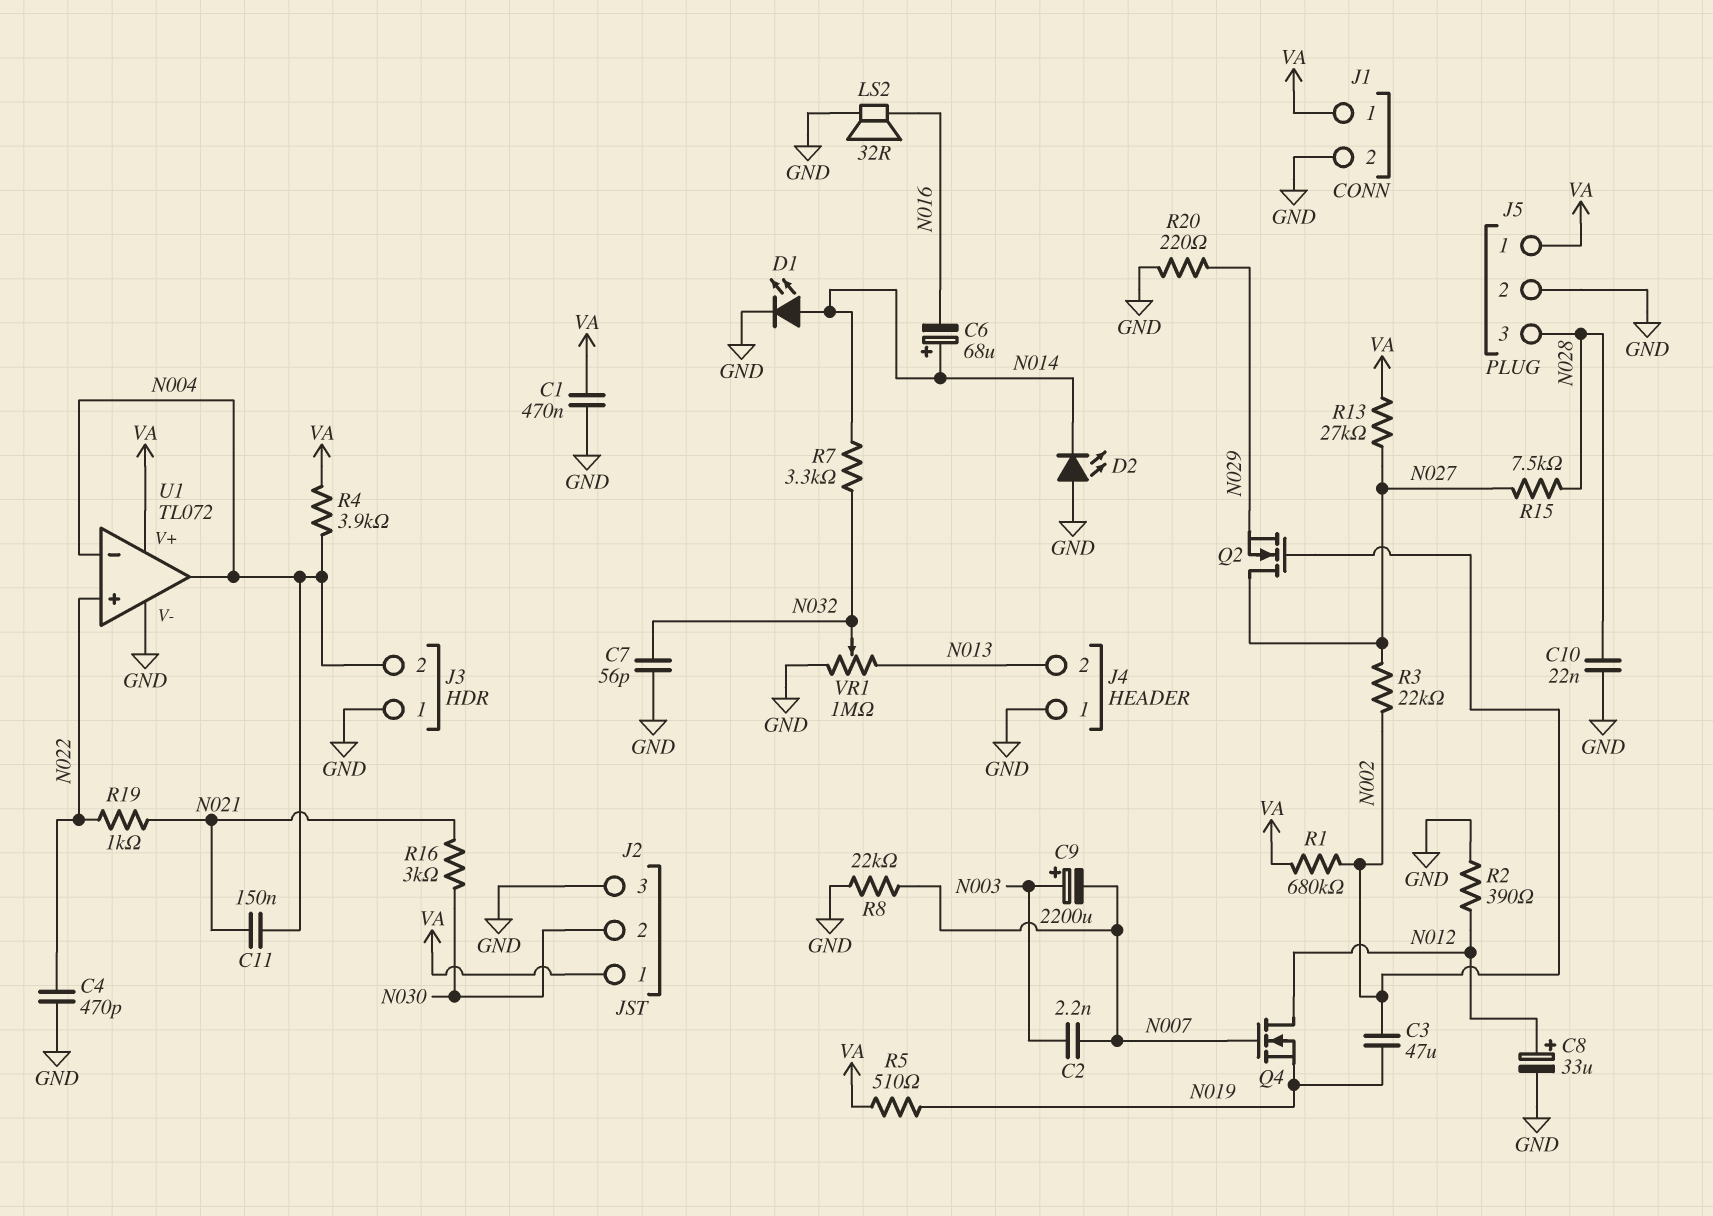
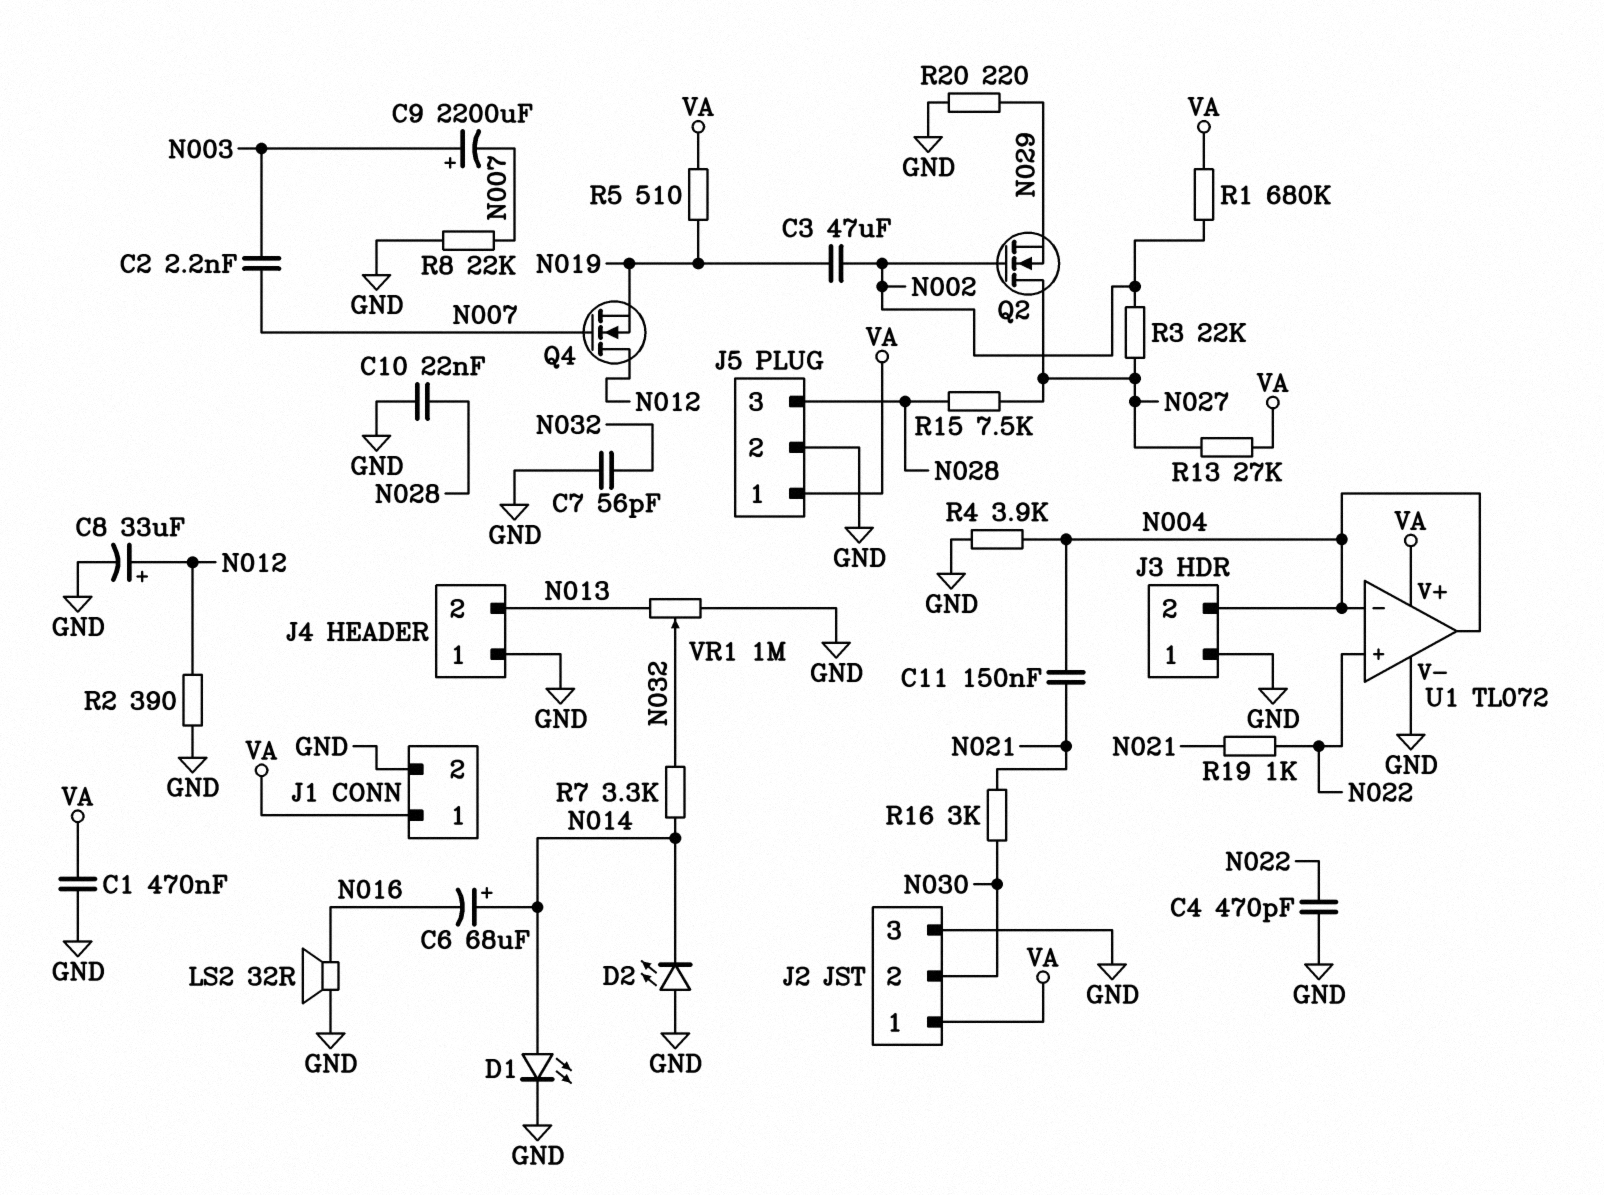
R4: 3.9k (N004, VA) -> 3.9k (GND, N004)

